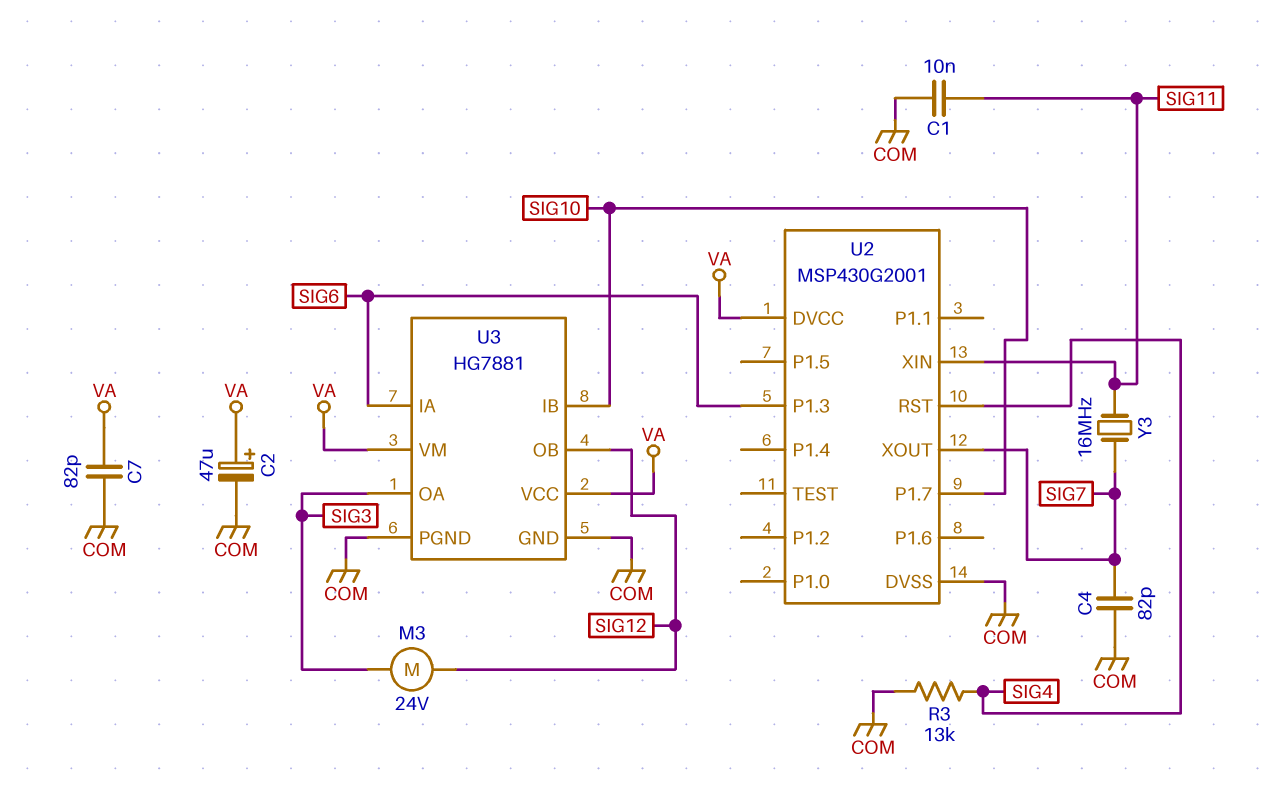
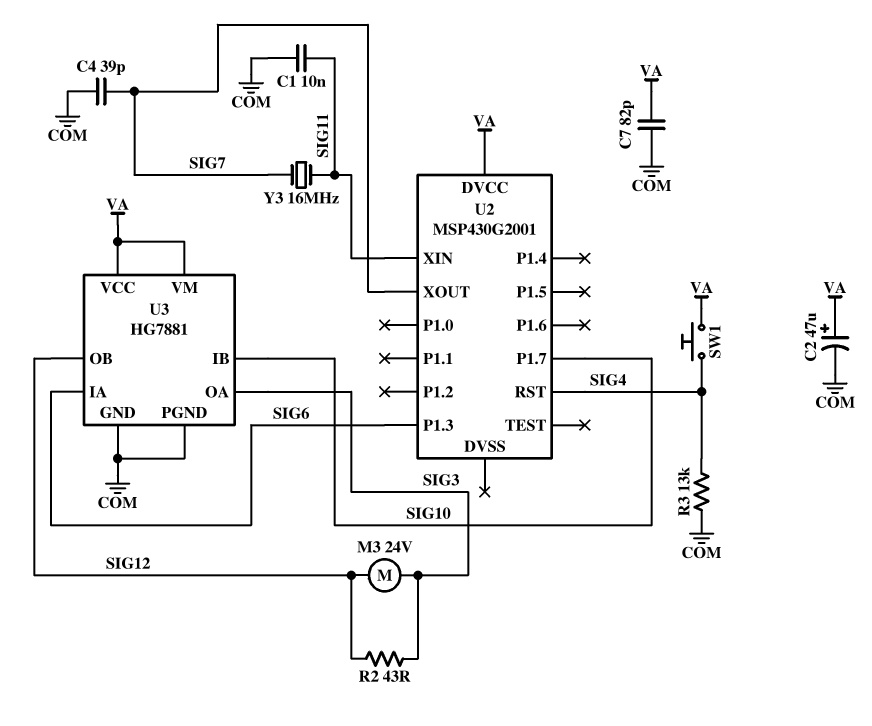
C4: 82pF (COM, SIG7) -> 39pF (COM, SIG7)
R2: none -> 43 (SIG3, SIG12)
SW1: none -> button (SIG4, VA)
U2 pin DVSS: COM -> none

